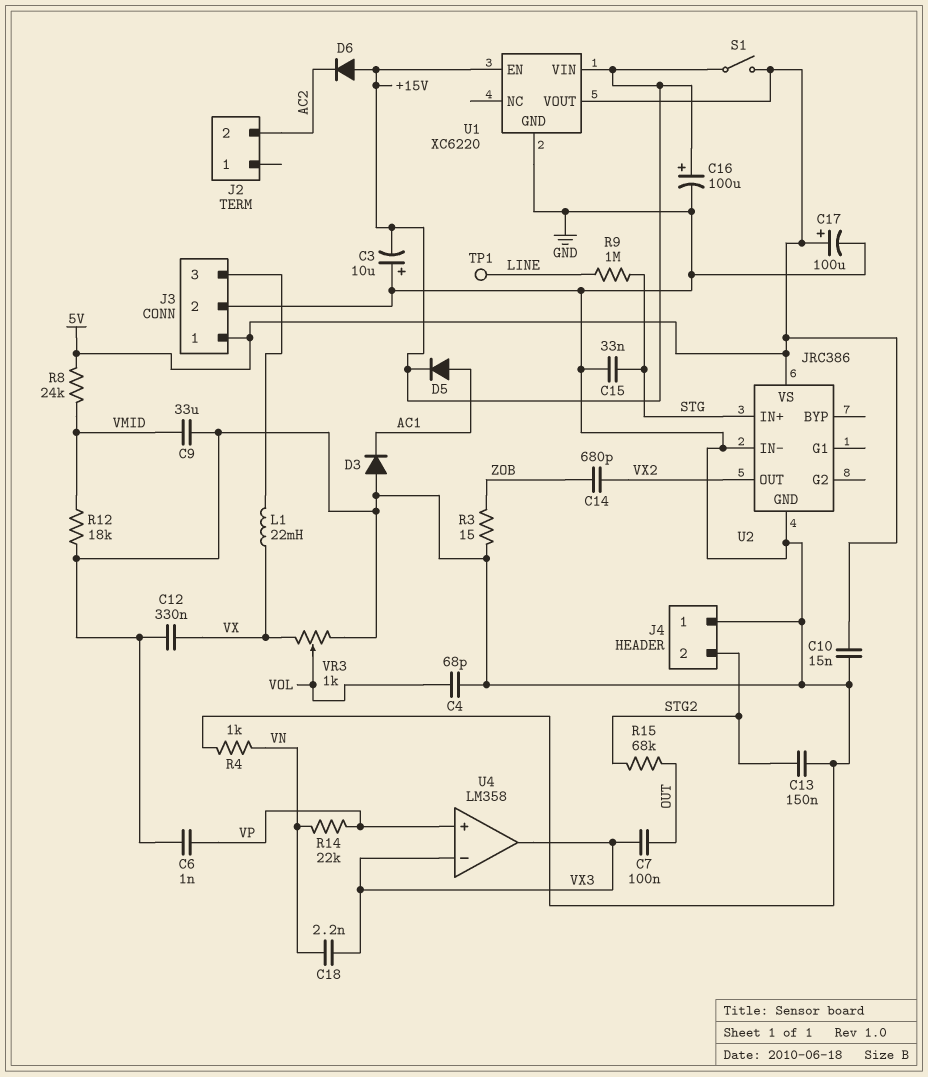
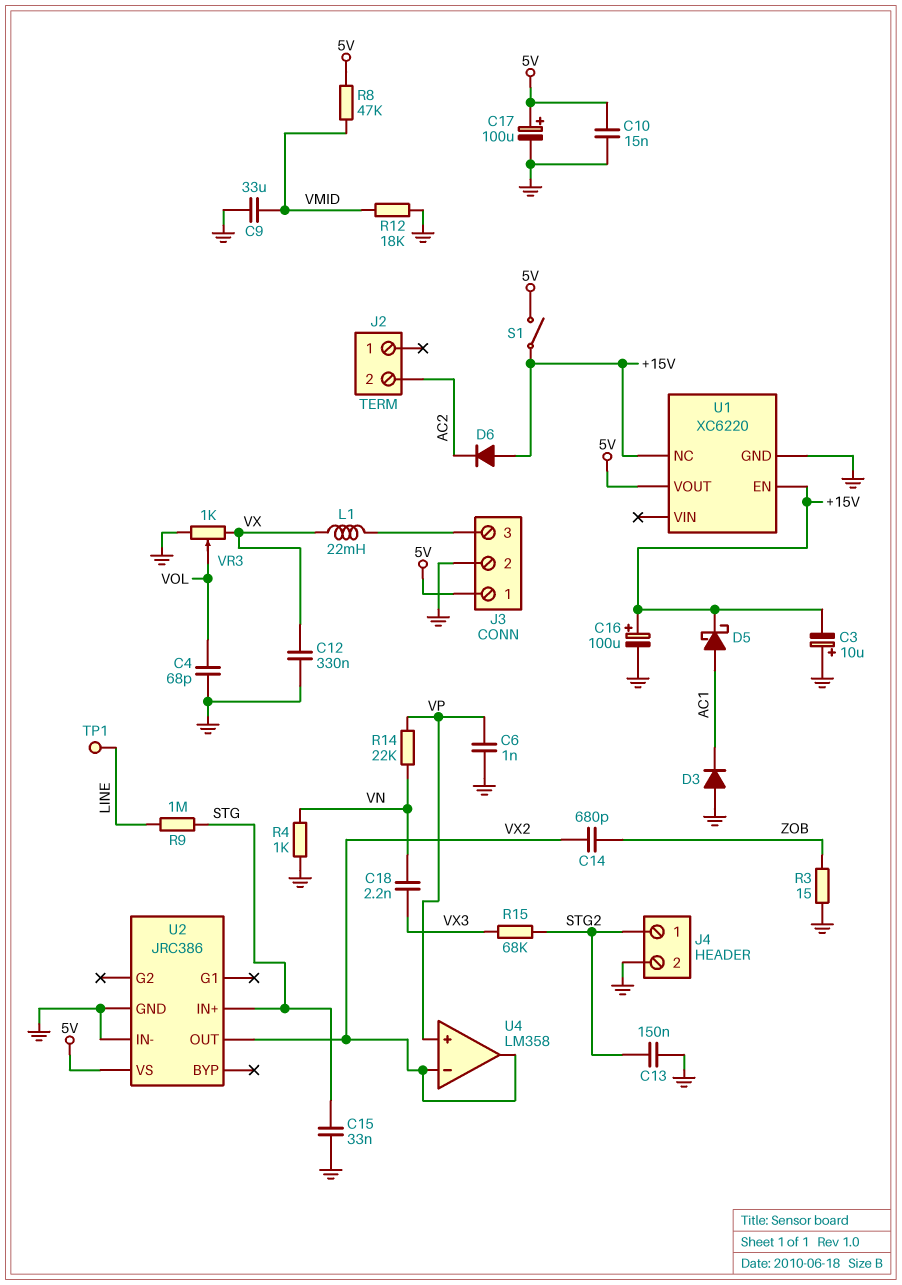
C7: 100nF (OUT, VX3) -> none
D5: diode (A AC1, K +15V) -> schottky (A AC1, K +15V)
J4 pin 1: GND -> STG2
J4 pin 2: STG2 -> GND
R8: 24k (5V, VMID) -> 47k (5V, VMID)
R15: 68k (OUT, STG2) -> 68k (STG2, VX3)
U1 pin NC: none -> +15V
U1 pin VIN: +15V -> none
U4 pin in-: VX3 -> VX2
U4 pin out: VX3 -> VX2

